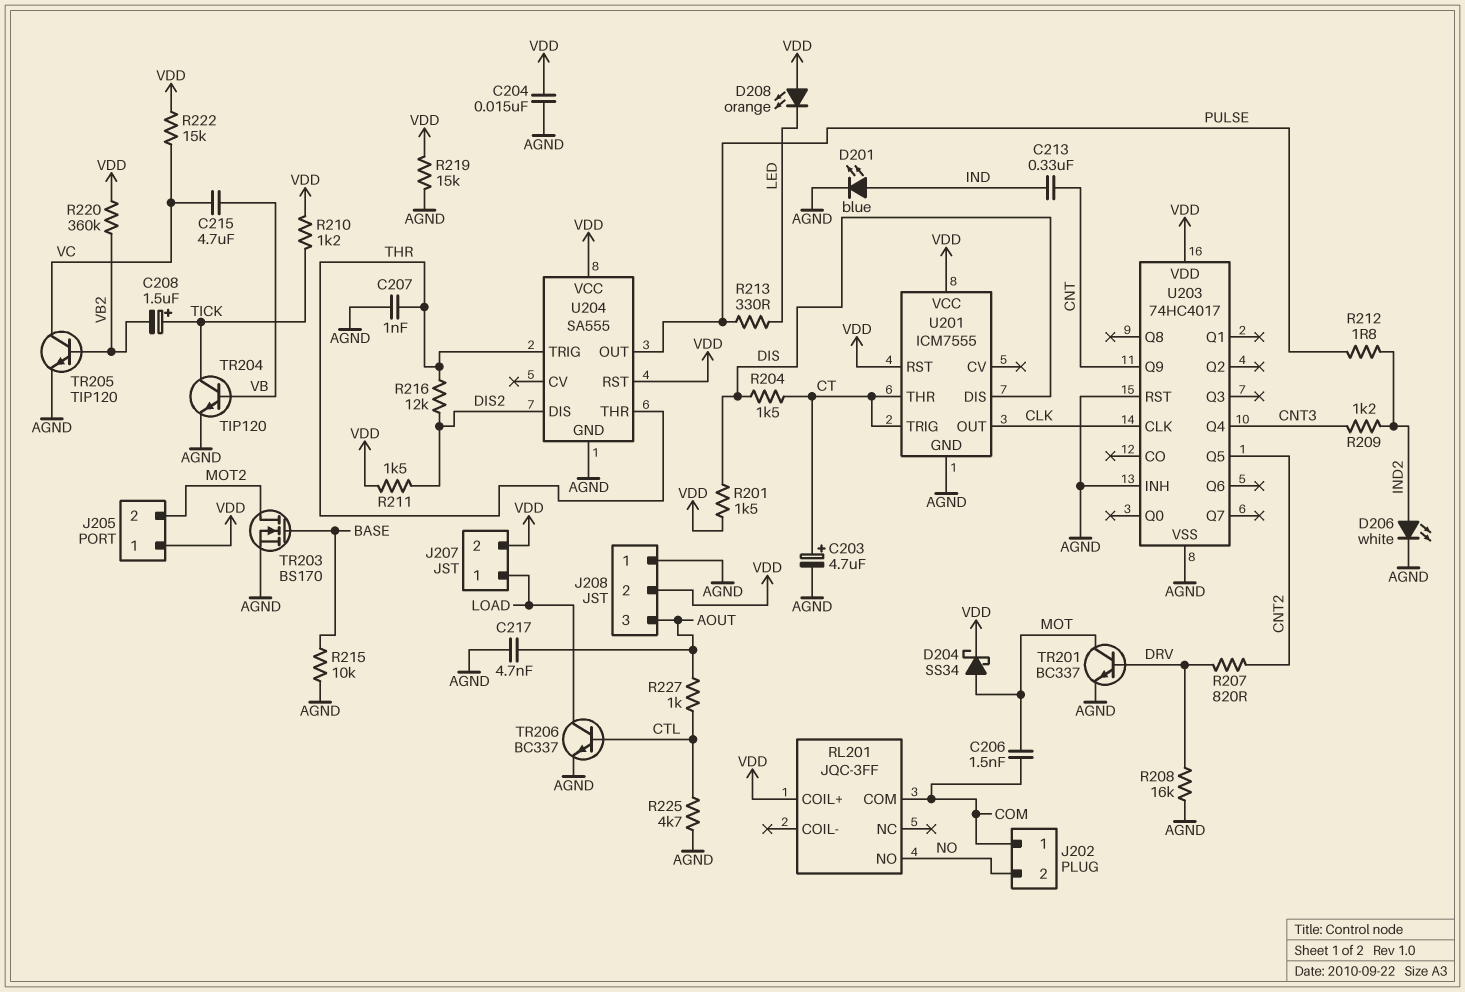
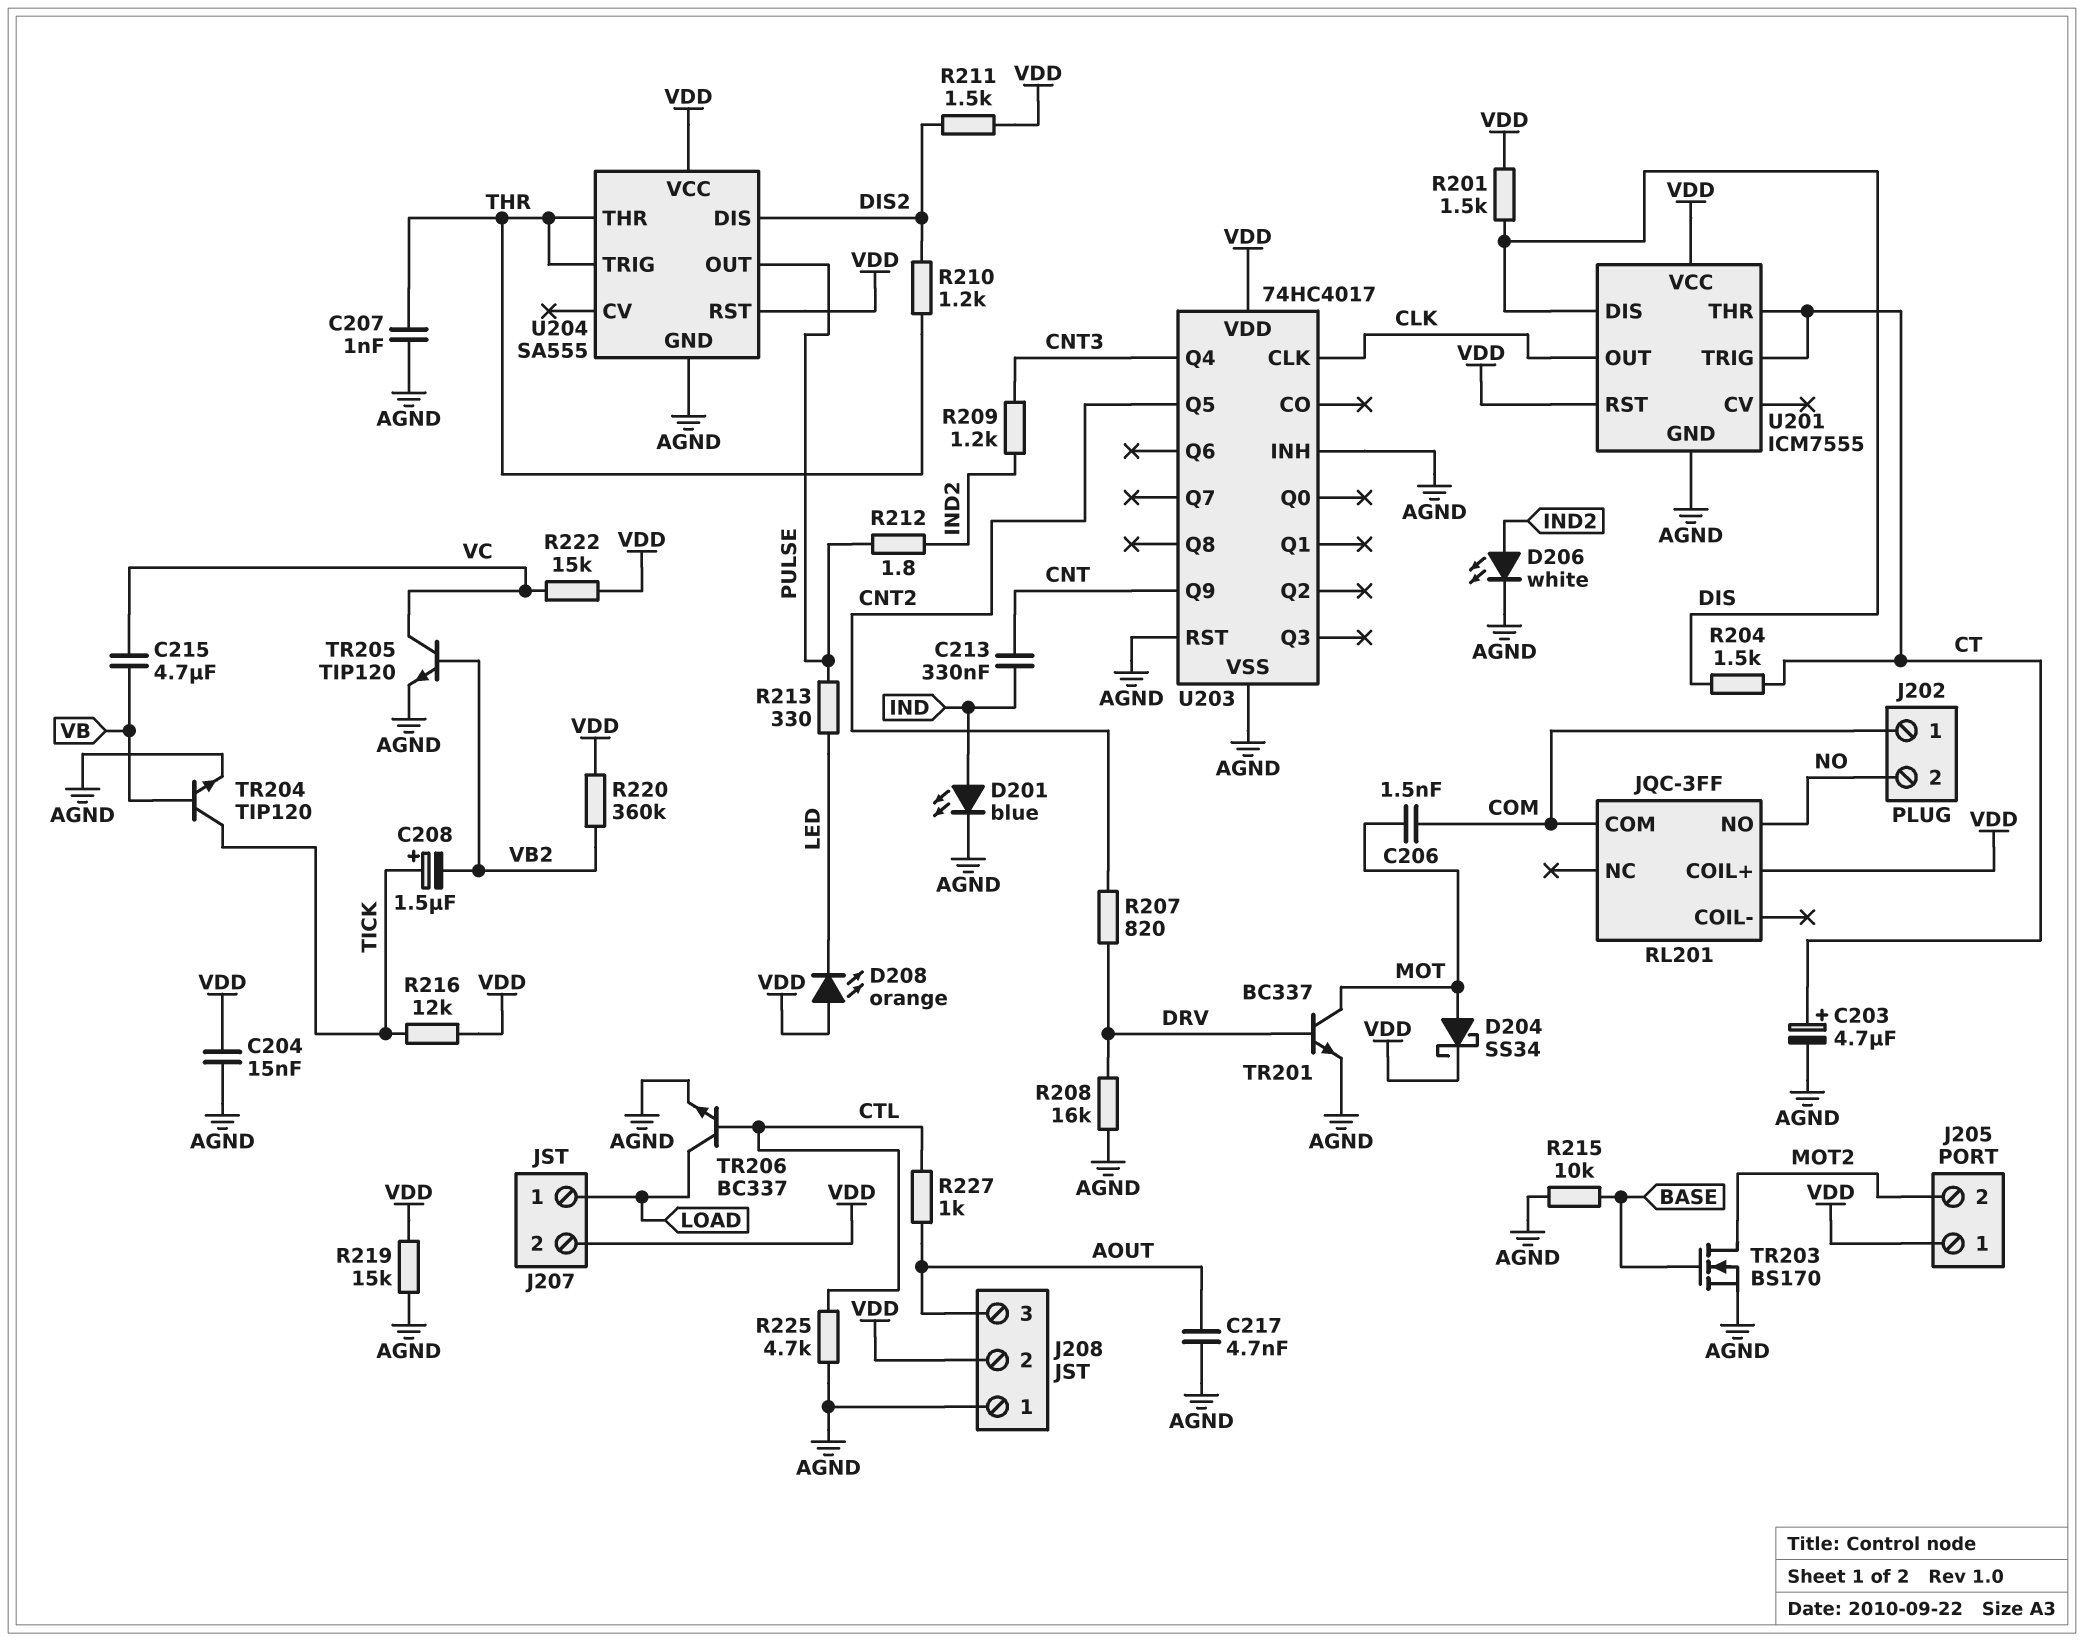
R210: 1.2k (TICK, VDD) -> 1.2k (DIS2, THR)
R216: 12k (DIS2, THR) -> 12k (TICK, VDD)

